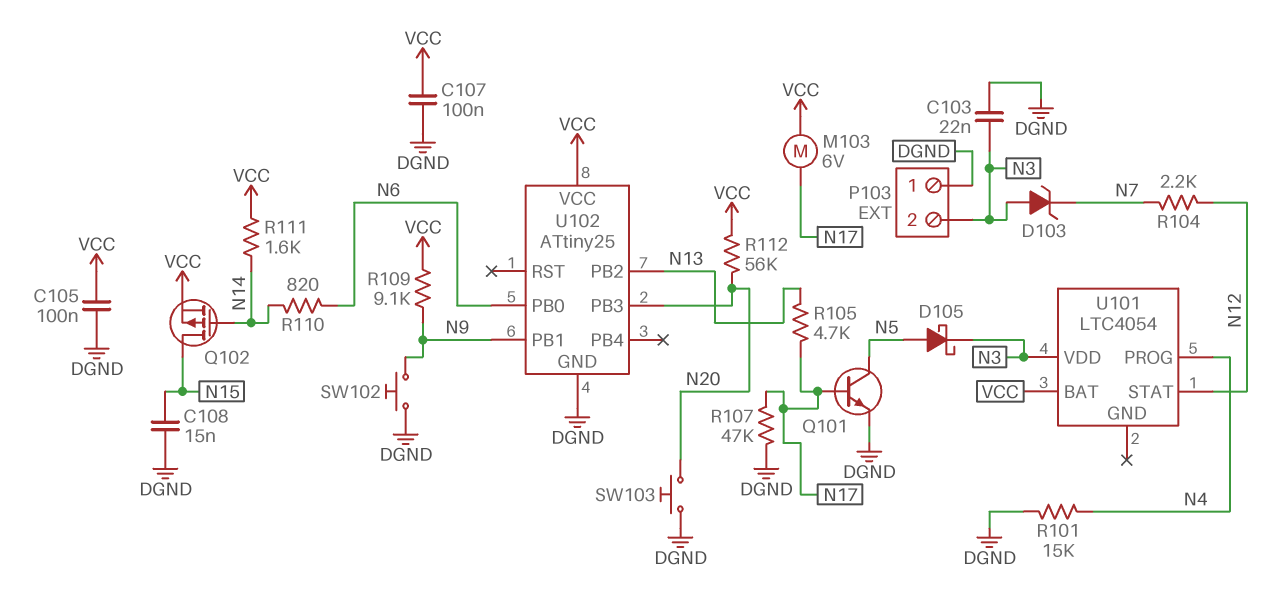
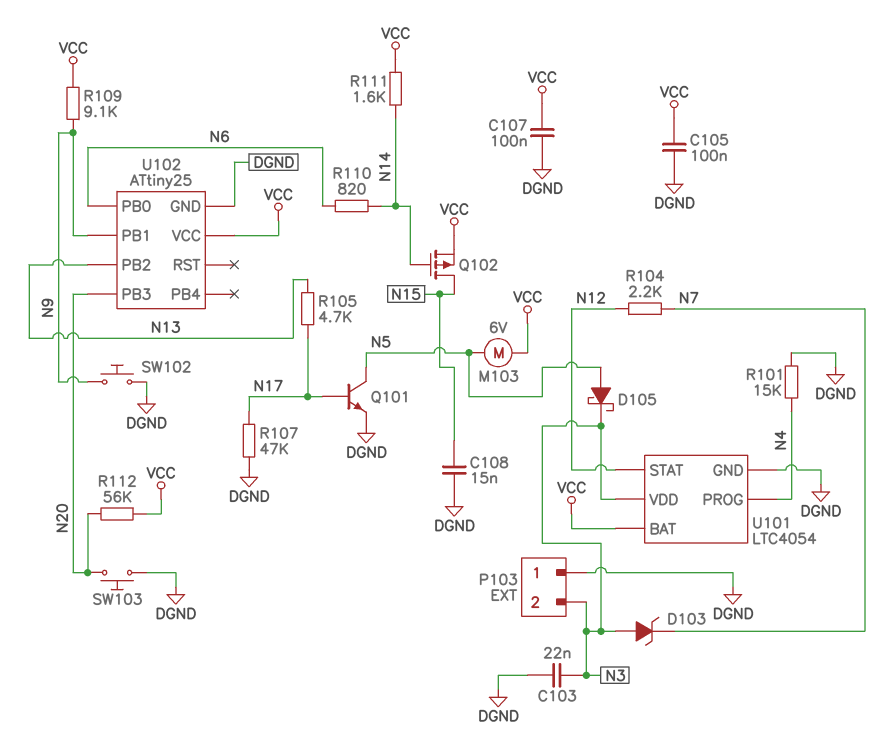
M103: motor 6V (N17, VCC) -> motor 6V (N5, VCC)
U101 pin GND: none -> DGND

